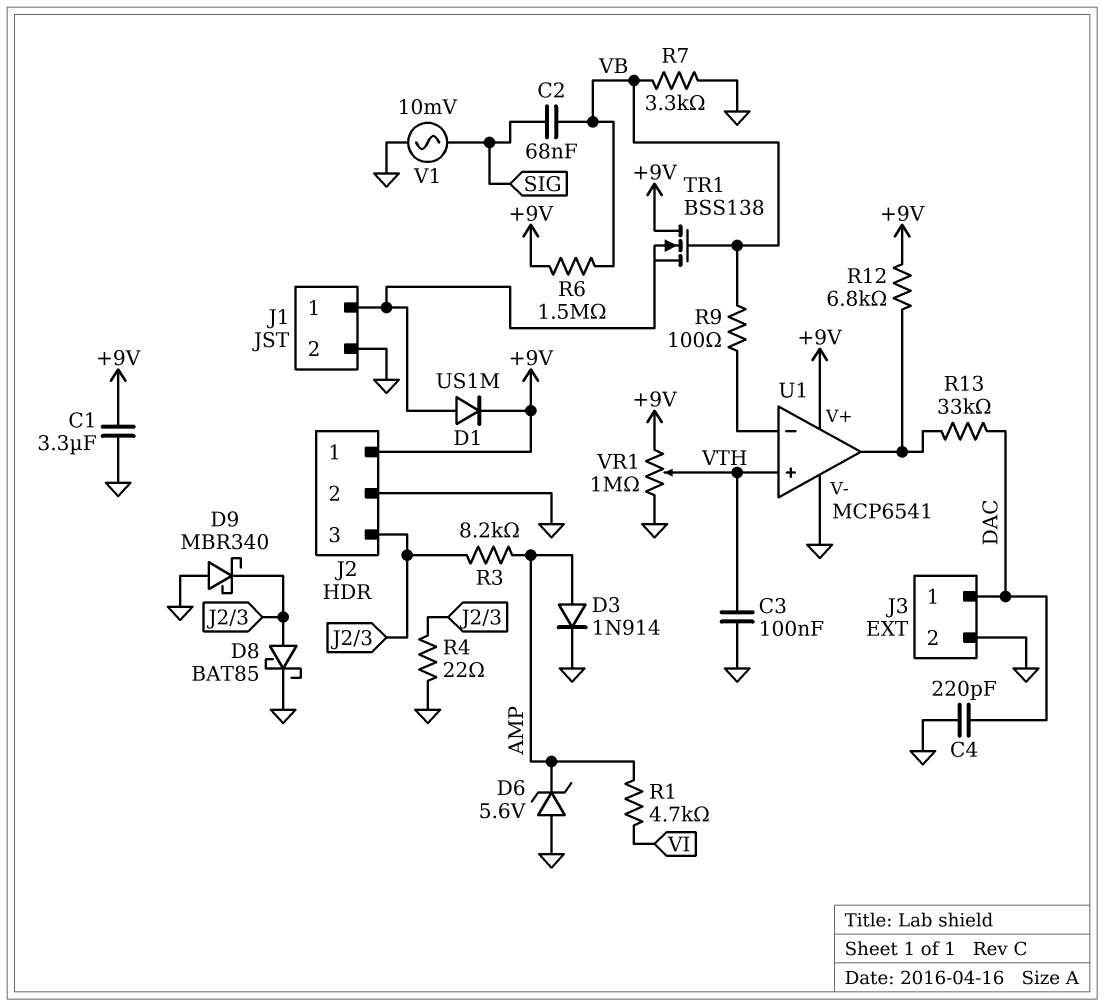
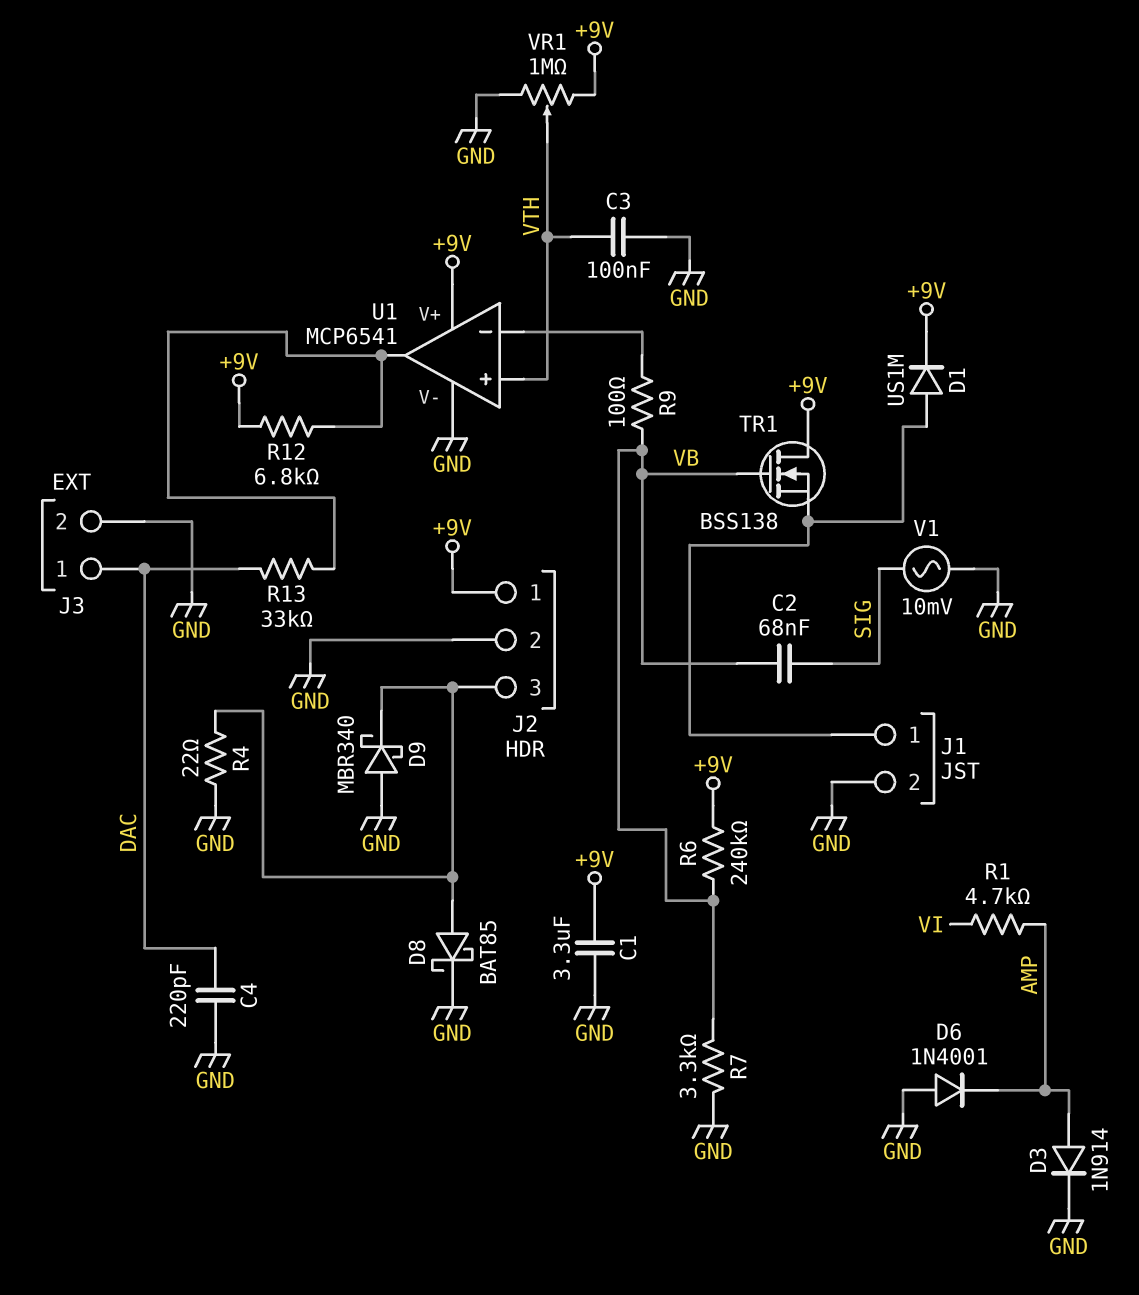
D6: zener 5.6V (A GND, K AMP) -> diode 1N4001 (A GND, K AMP)
R3: 8.2k (AMP, J2/3) -> none
R6: 1.5M (+9V, VB) -> 240k (+9V, VB)

